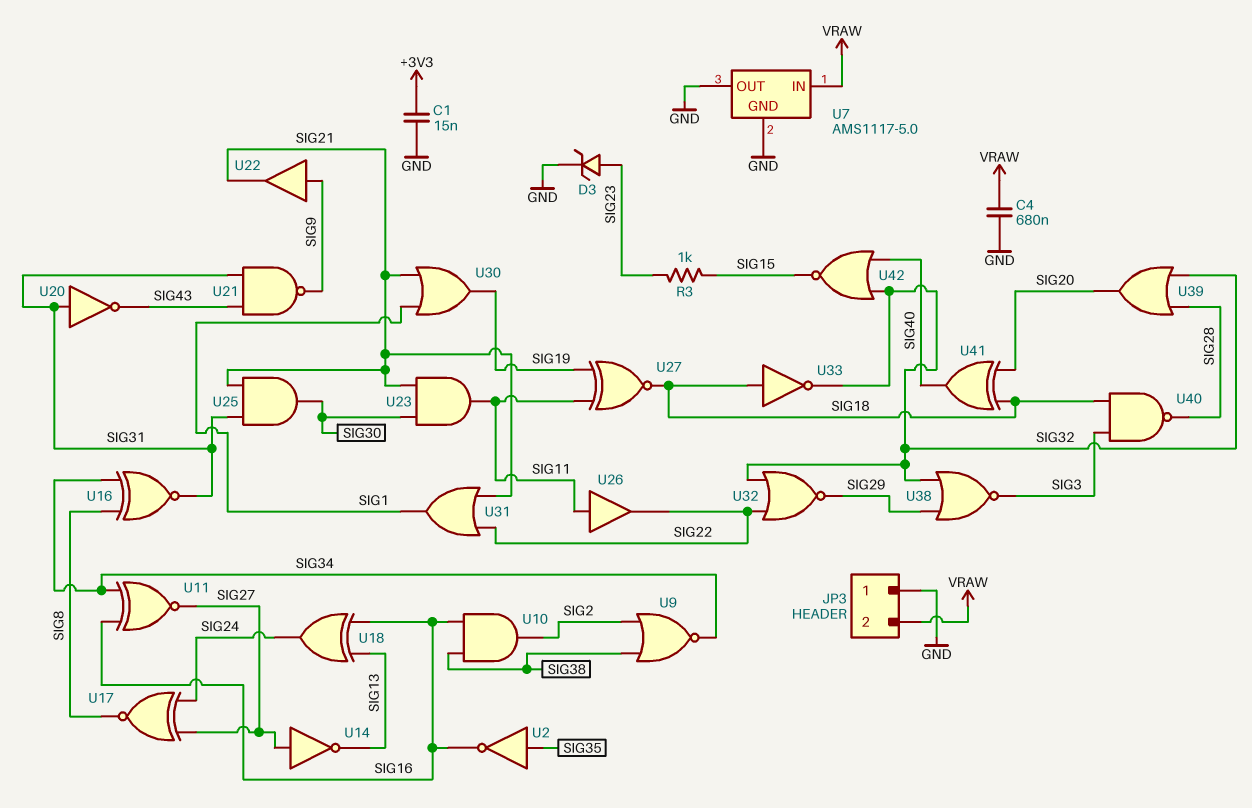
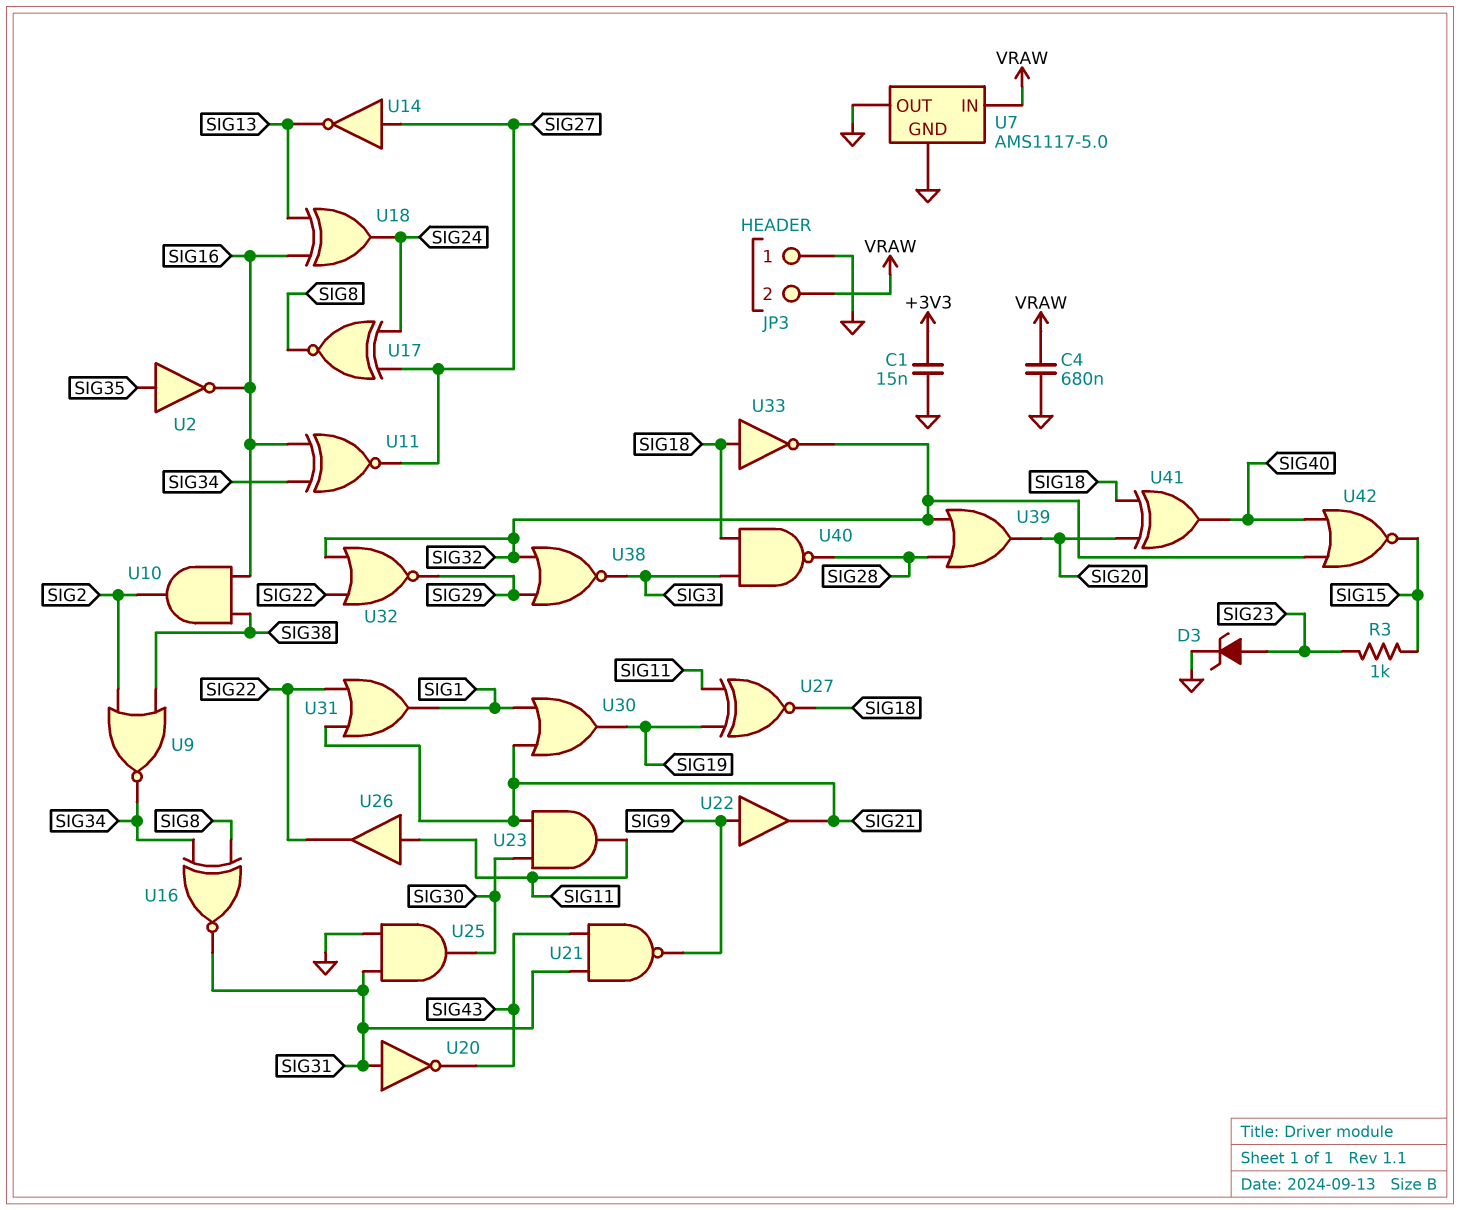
U25: AND (in SIG21, in SIG31, out SIG30) -> AND (in GND, in SIG31, out SIG30)

